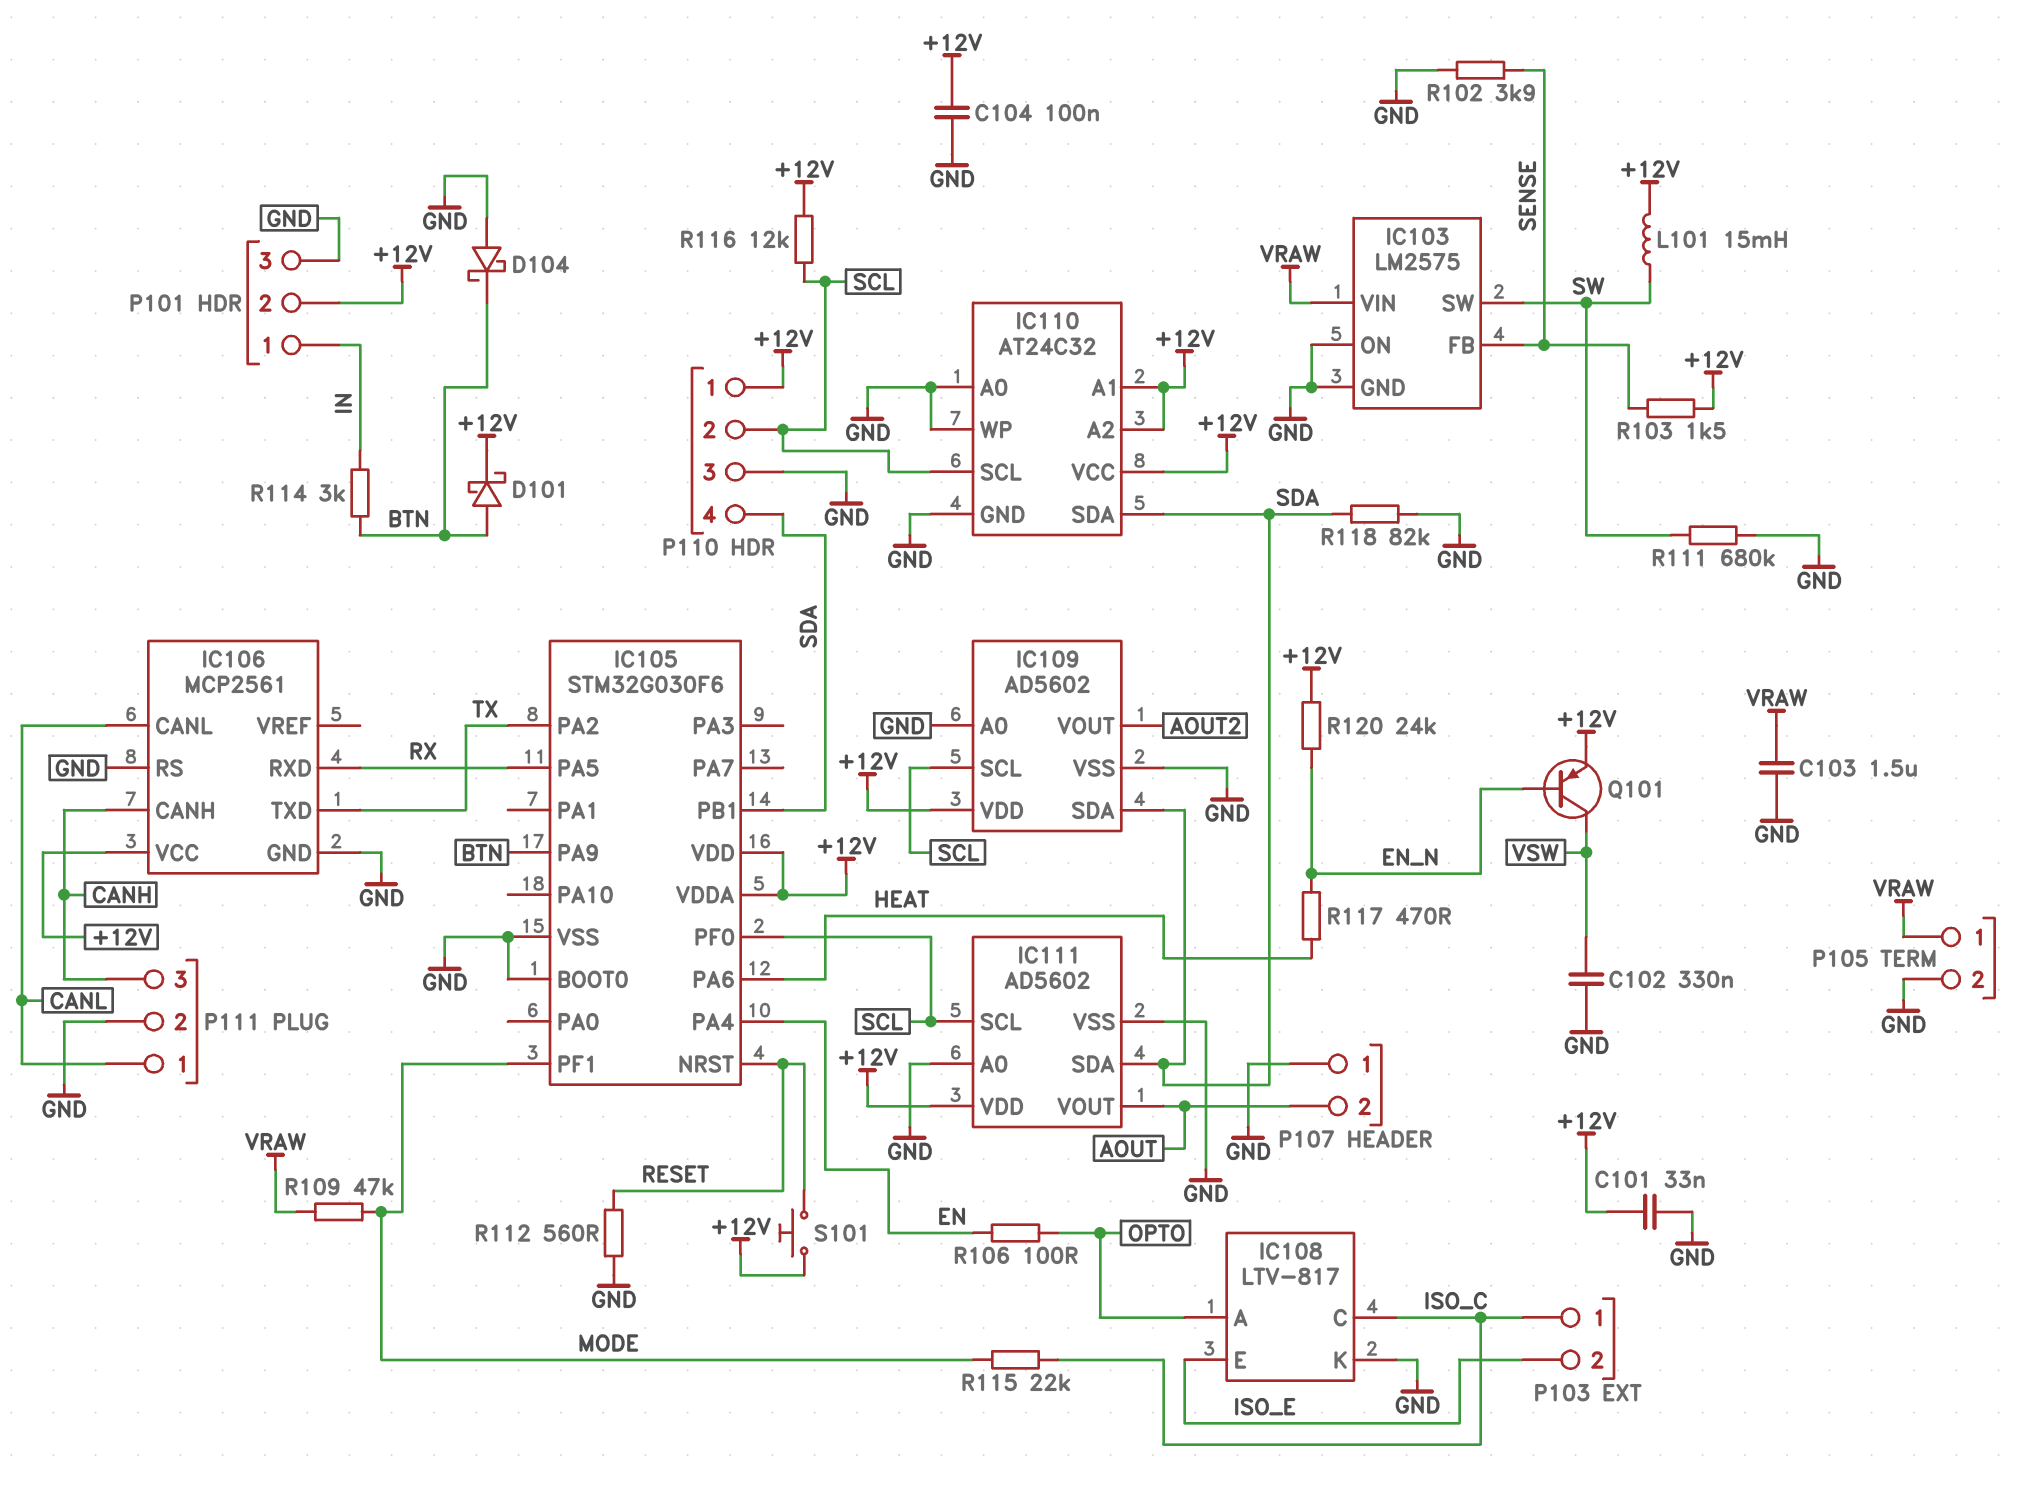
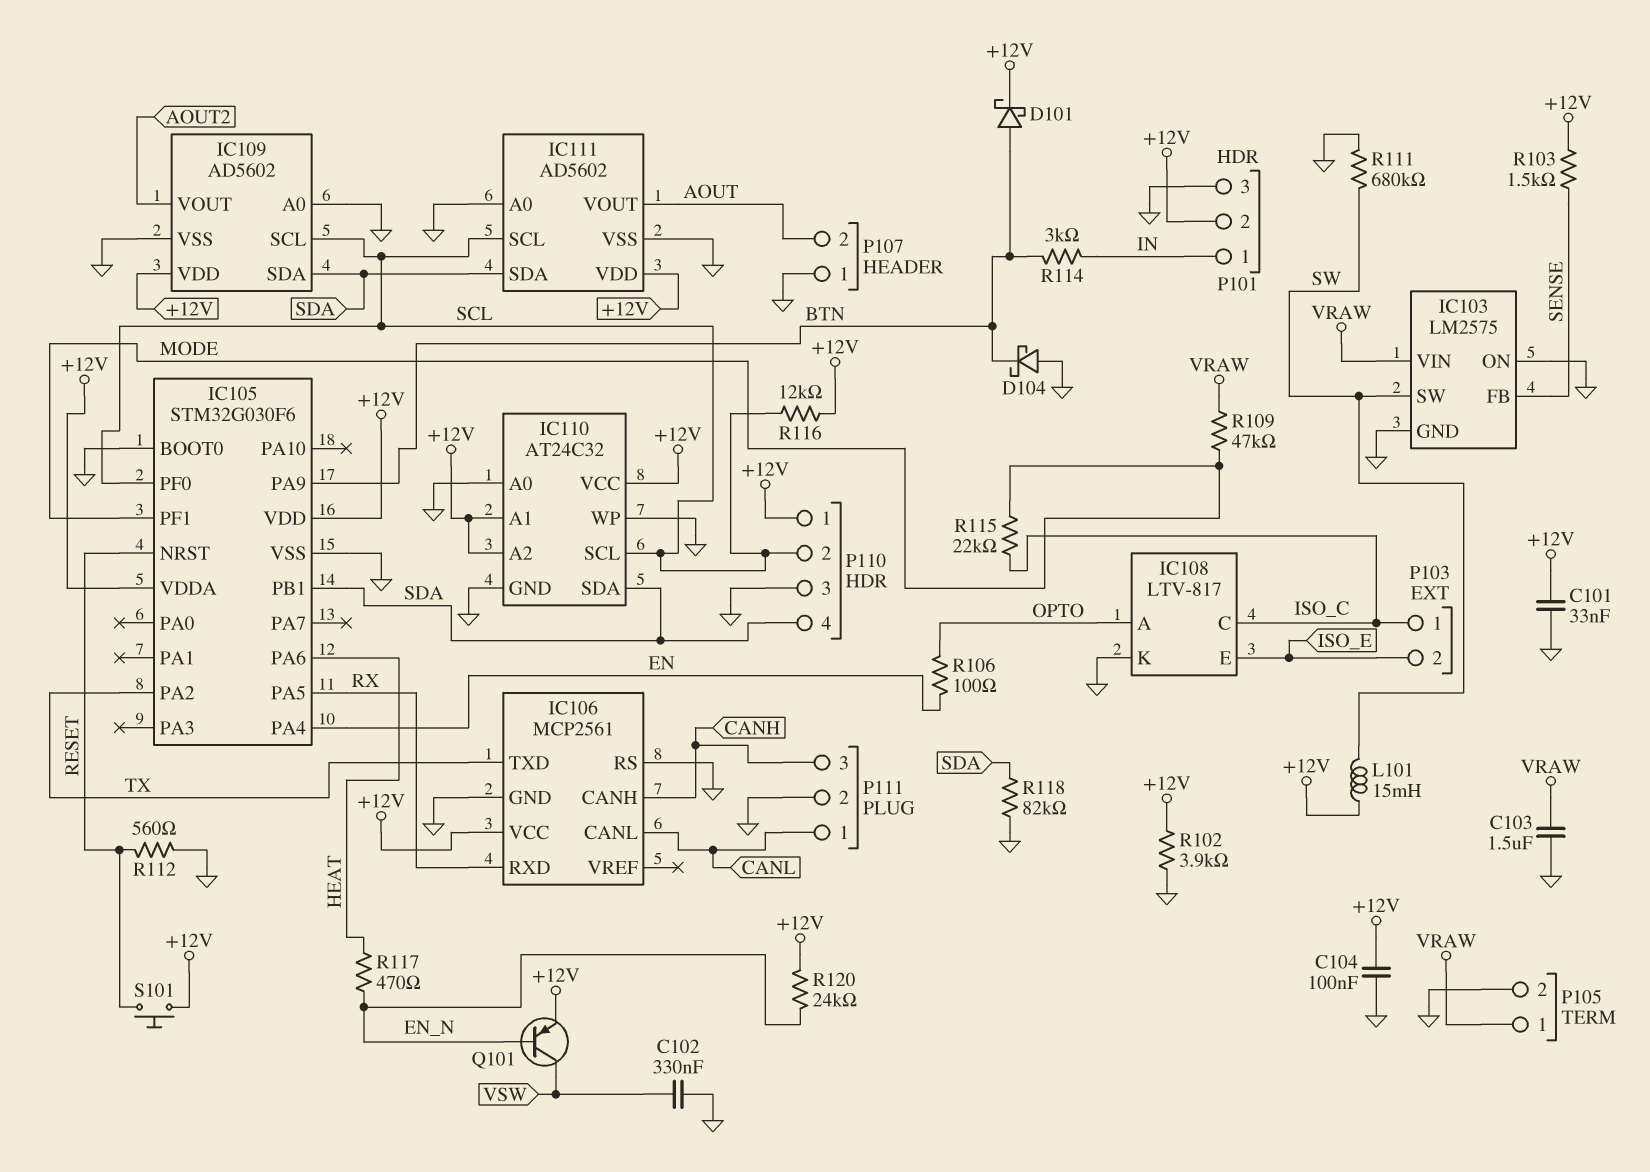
R102: 3.9k (GND, SENSE) -> 3.9k (+12V, GND)

